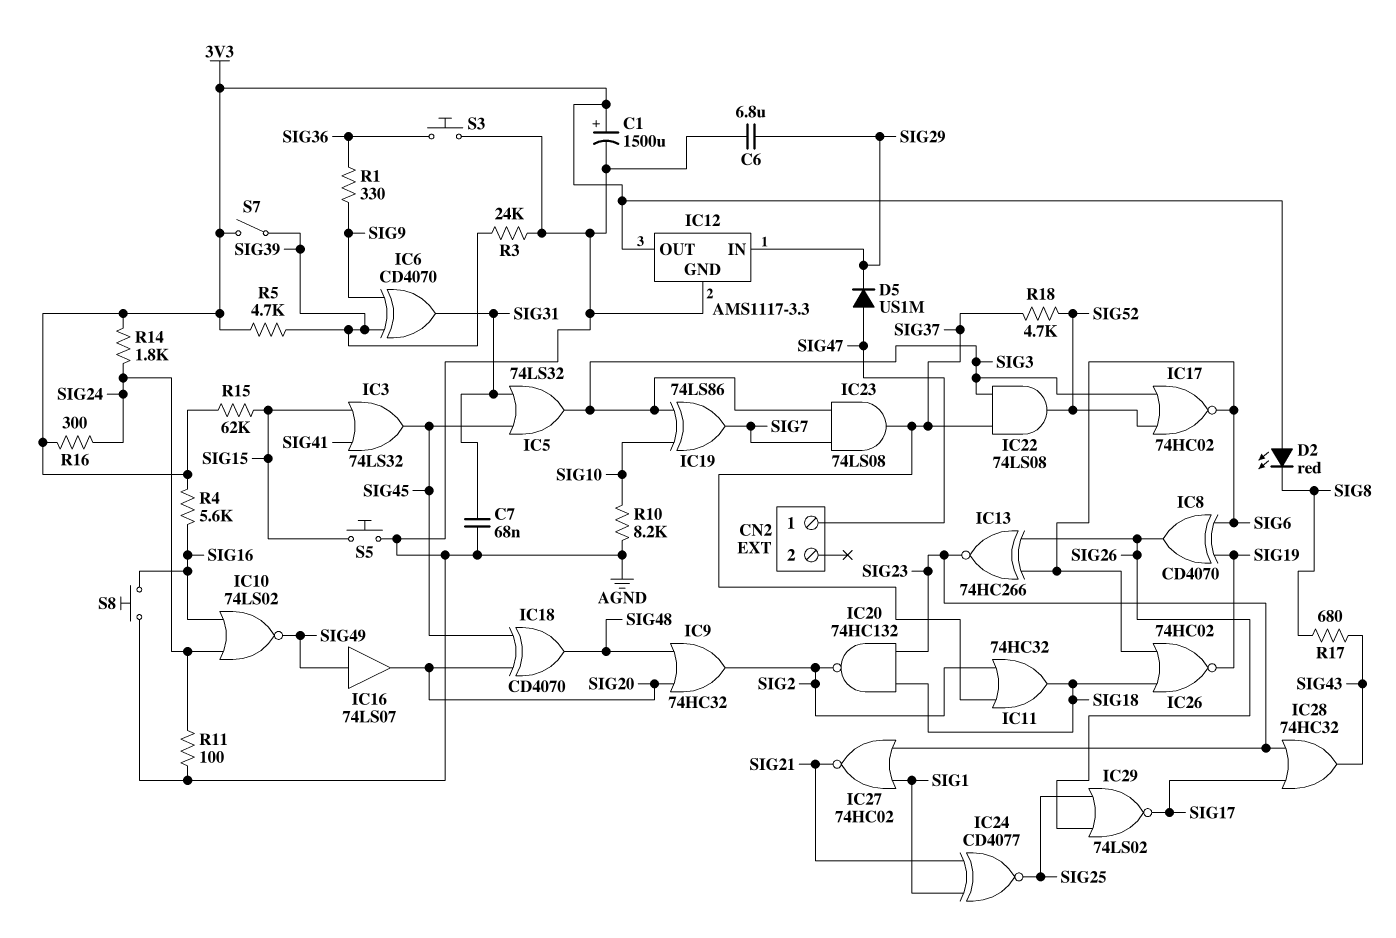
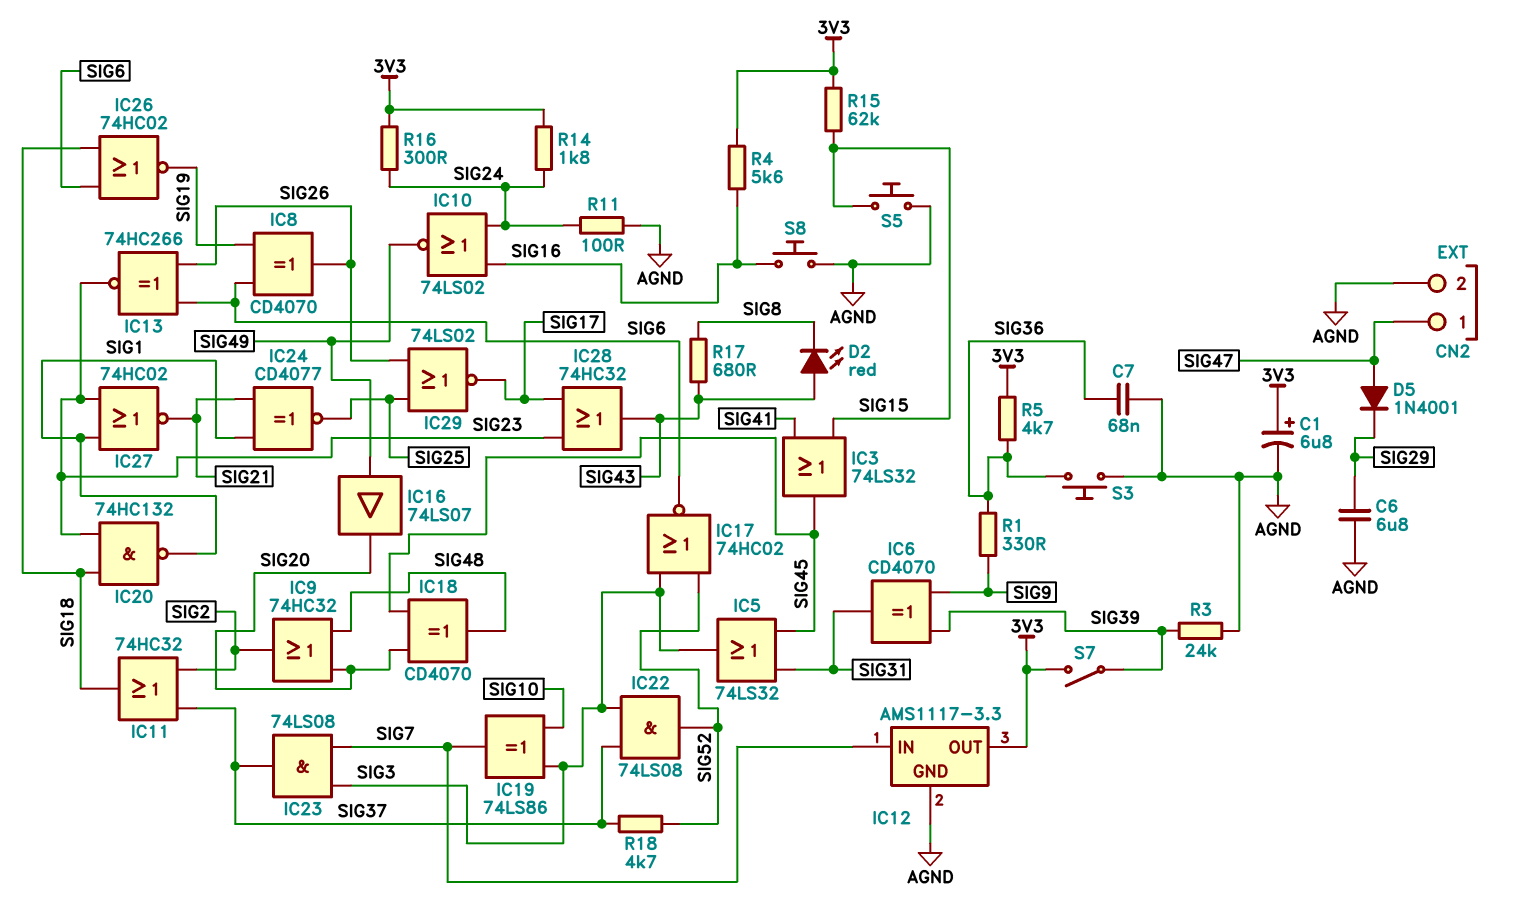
C1: 1500uF (plus 3V3, minus AGND) -> 6.8uF (plus 3V3, minus AGND)
C7: 68nF (AGND, SIG31) -> 68nF (AGND, SIG36)
CN2 pin 2: none -> AGND
D2: LED red (A 3V3, K SIG8) -> LED red (A SIG43, K SIG8)
D5: diode US1M (A SIG47, K SIG29) -> diode 1N4001 (A SIG47, K SIG29)
IC12 pin IN: SIG29 -> SIG7
IC20: NAND 74HC132 (in SIG18, in SIG23, out SIG2) -> NAND 74HC132 (in SIG18, in SIG23, out SIG1)
R5: 4.7k (3V3, SIG39) -> 4.7k (3V3, SIG36)
R10: 8.2k (AGND, SIG10) -> none

